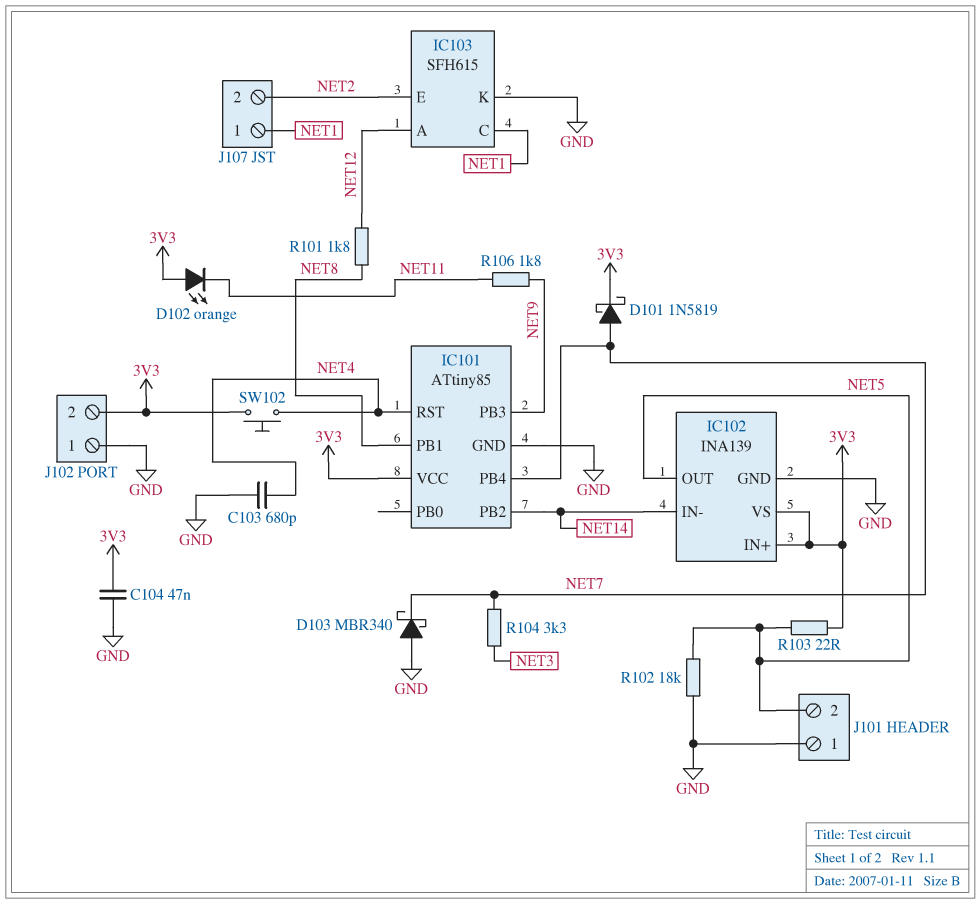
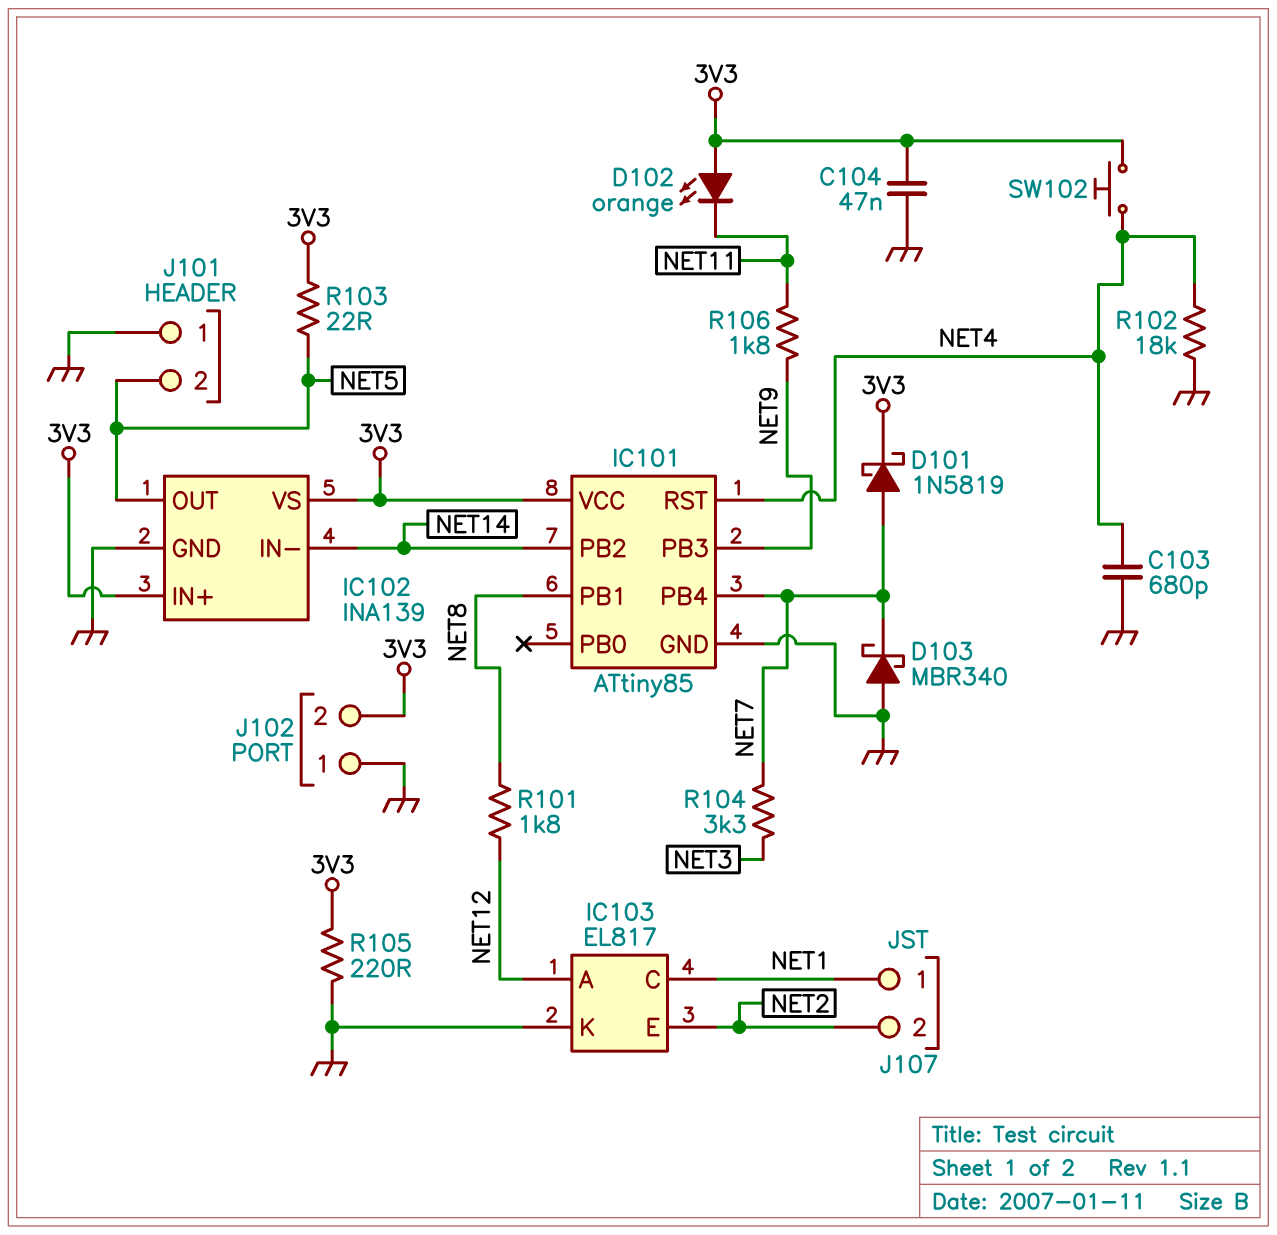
IC103: SFH615 -> EL817
R102: 18k (GND, NET5) -> 18k (GND, NET4)
R105: none -> 220 (3V3, GND)

